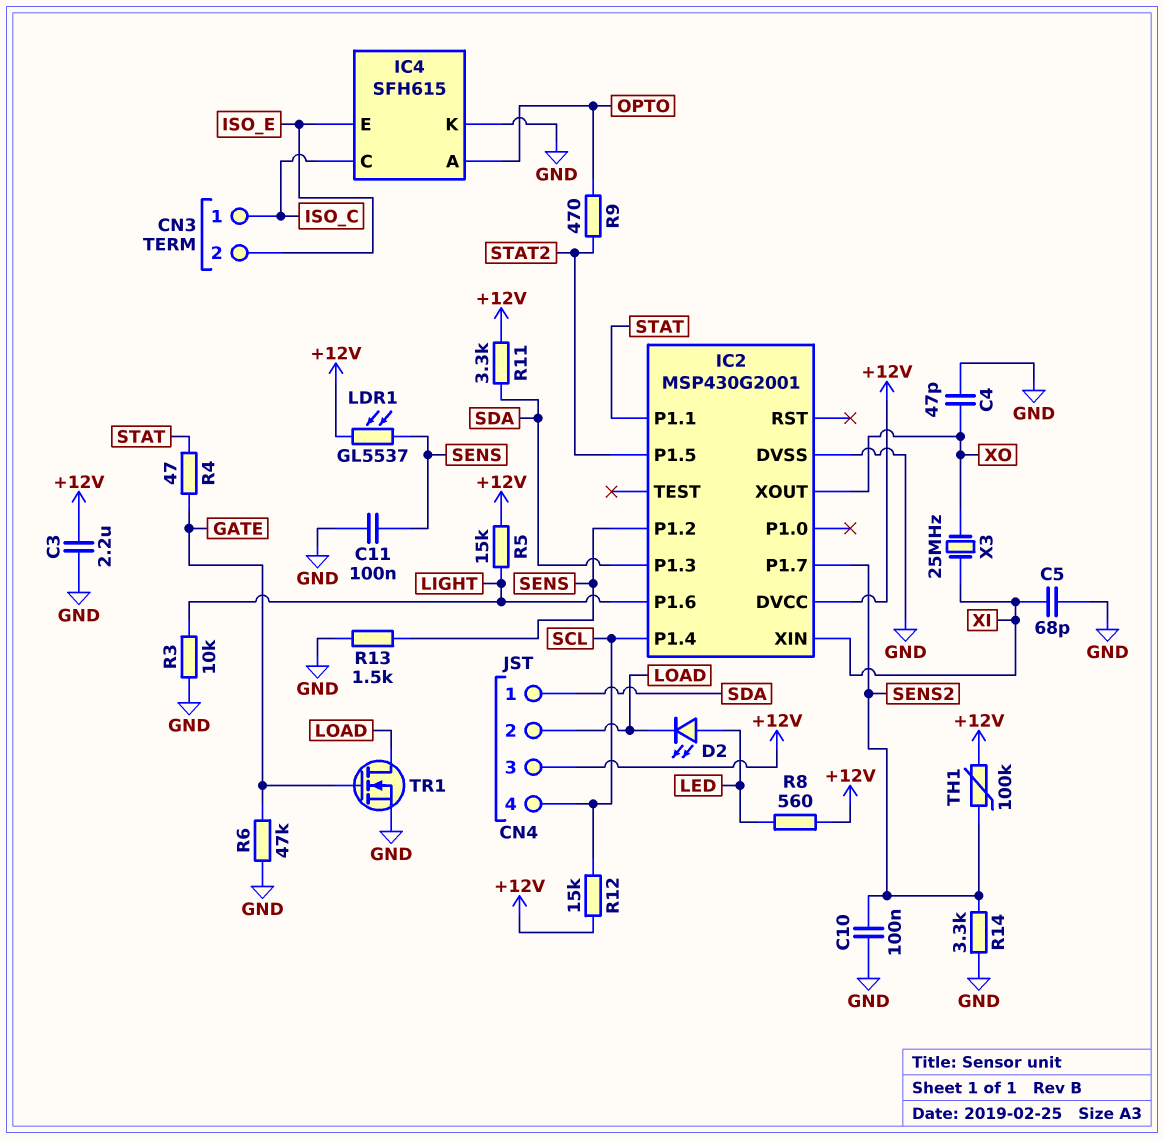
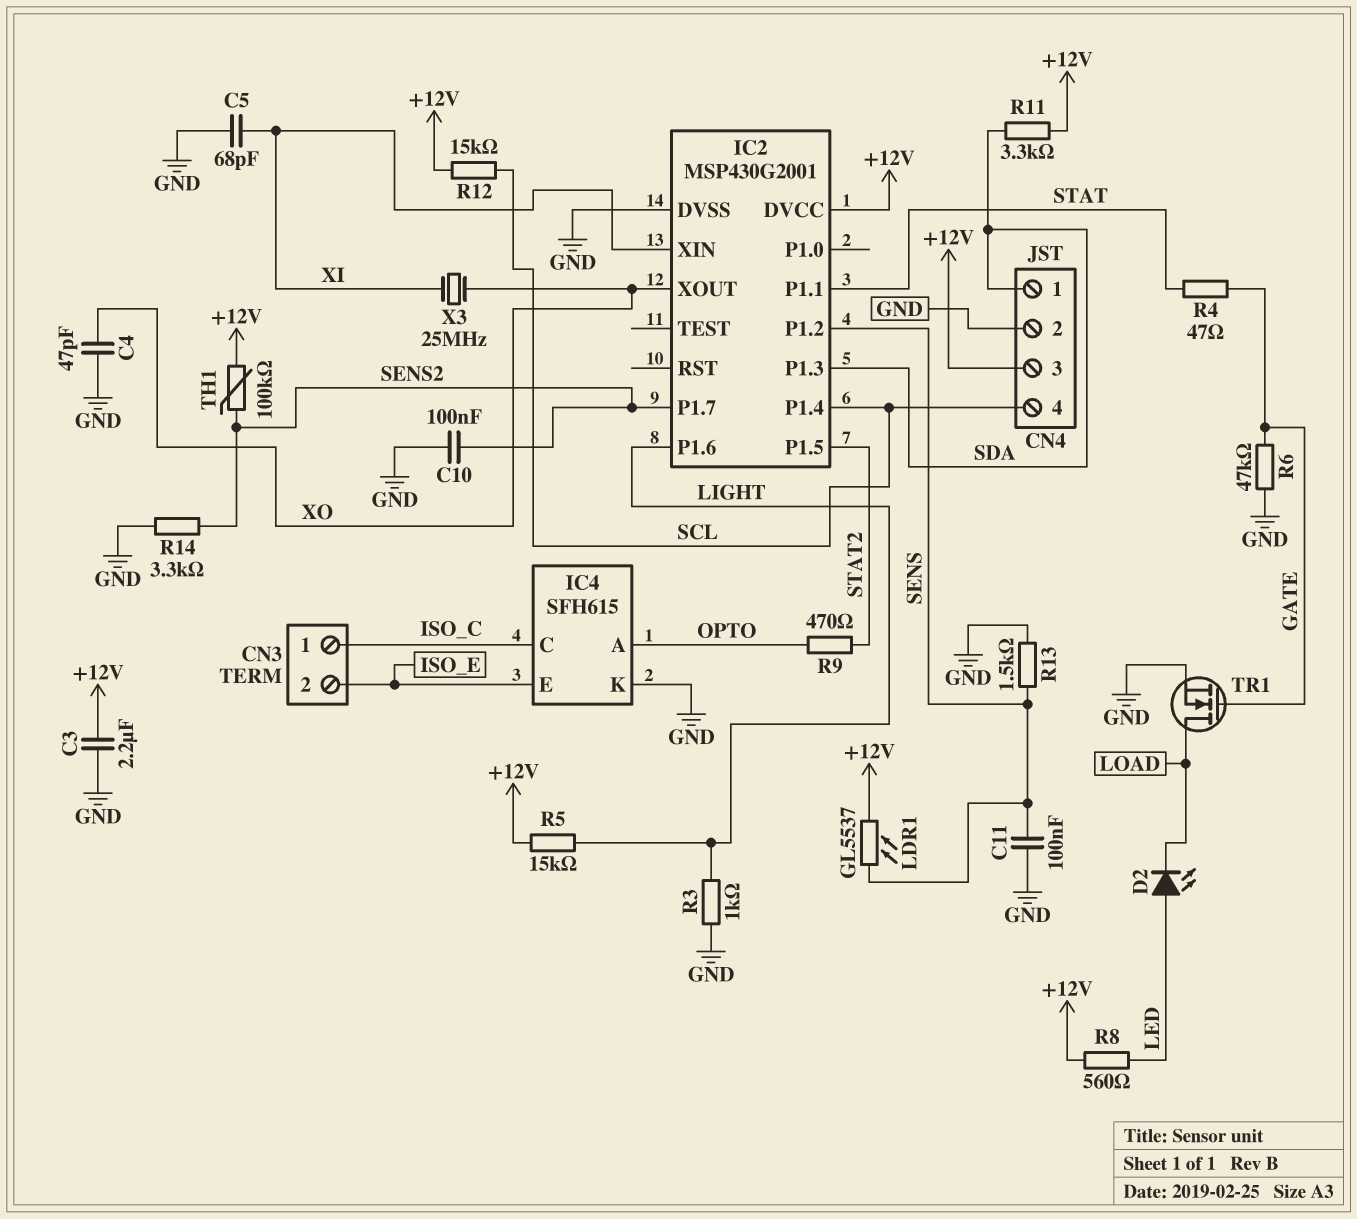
CN4 pin 2: LOAD -> GND
R3: 10k (GND, LIGHT) -> 1k (GND, LIGHT)

